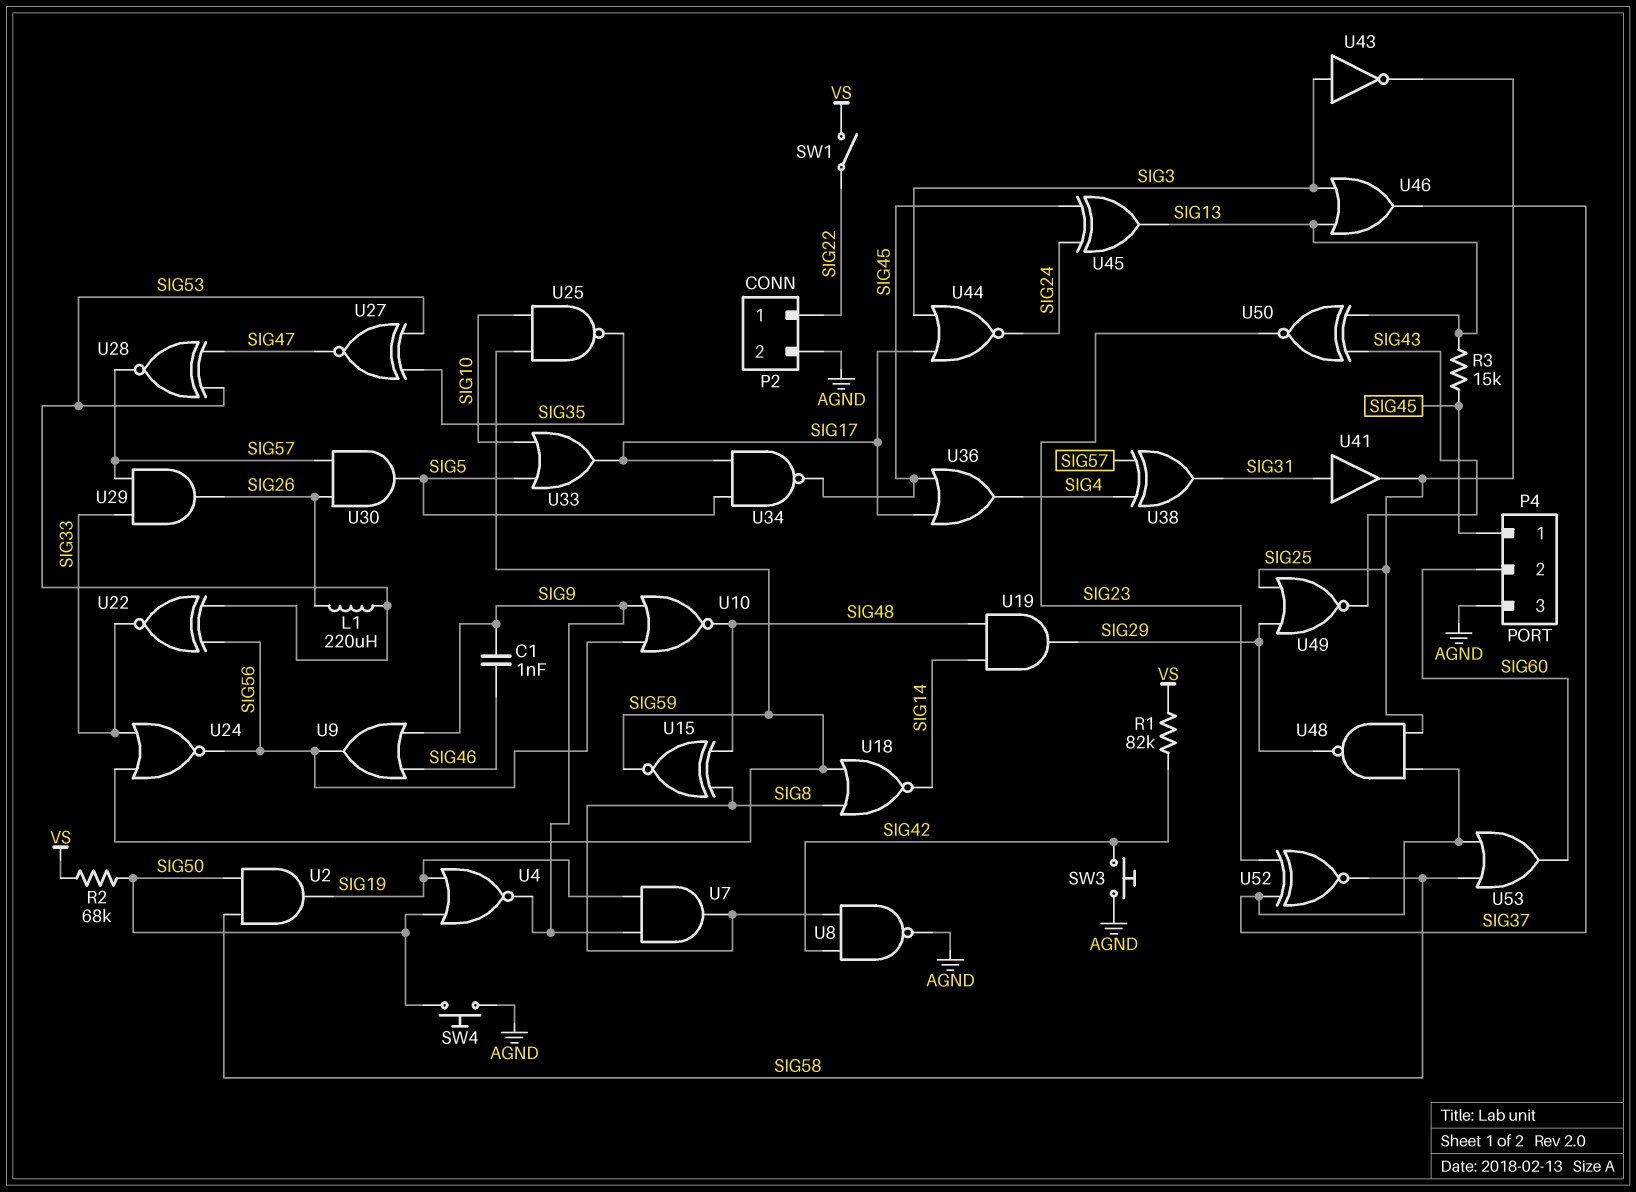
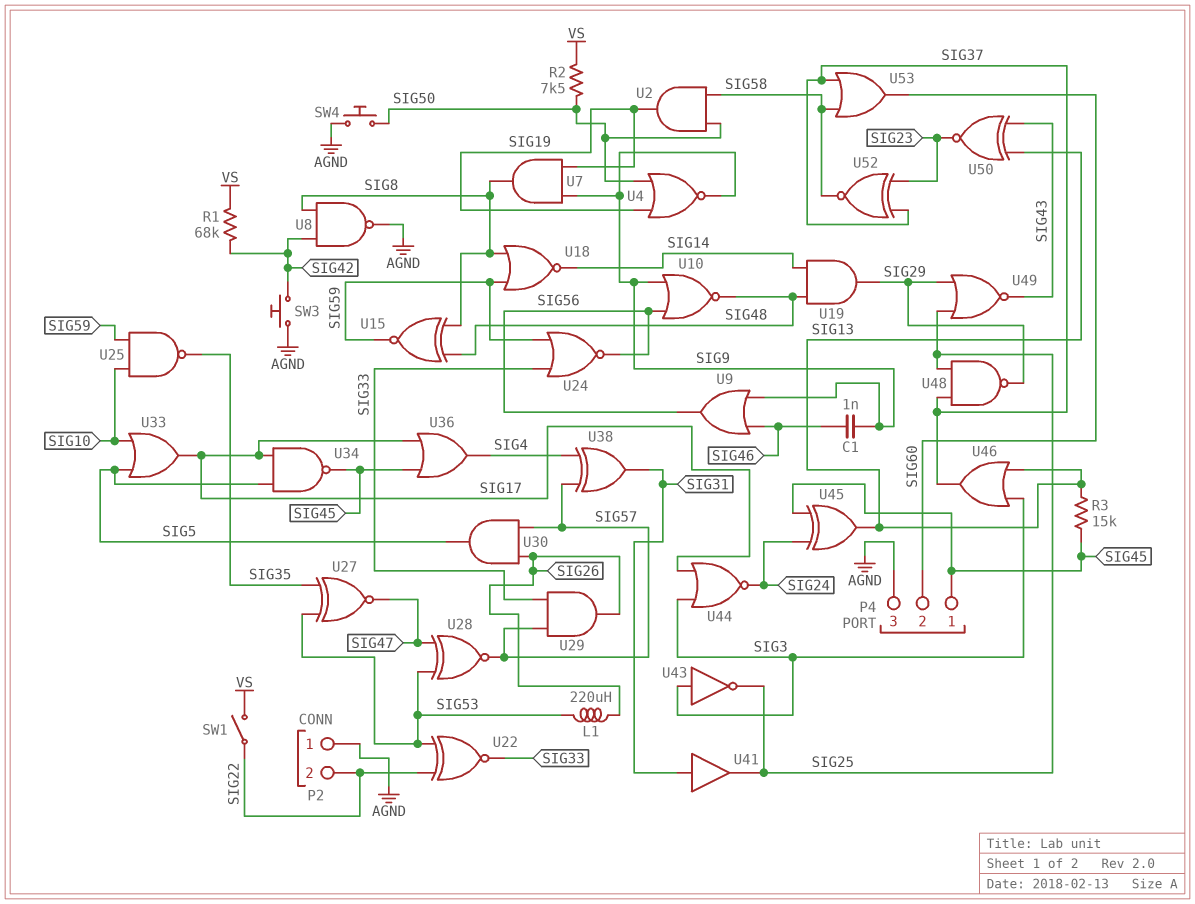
P2 pin 1: SIG22 -> AGND
P2 pin 2: AGND -> SIG22
R1: 82k (SIG42, VS) -> 68k (SIG42, VS)
R2: 68k (SIG50, VS) -> 7.5k (SIG50, VS)
U22: XNOR (in SIG53, in SIG56, out SIG33) -> XNOR (in SIG22, in SIG53, out SIG33)

